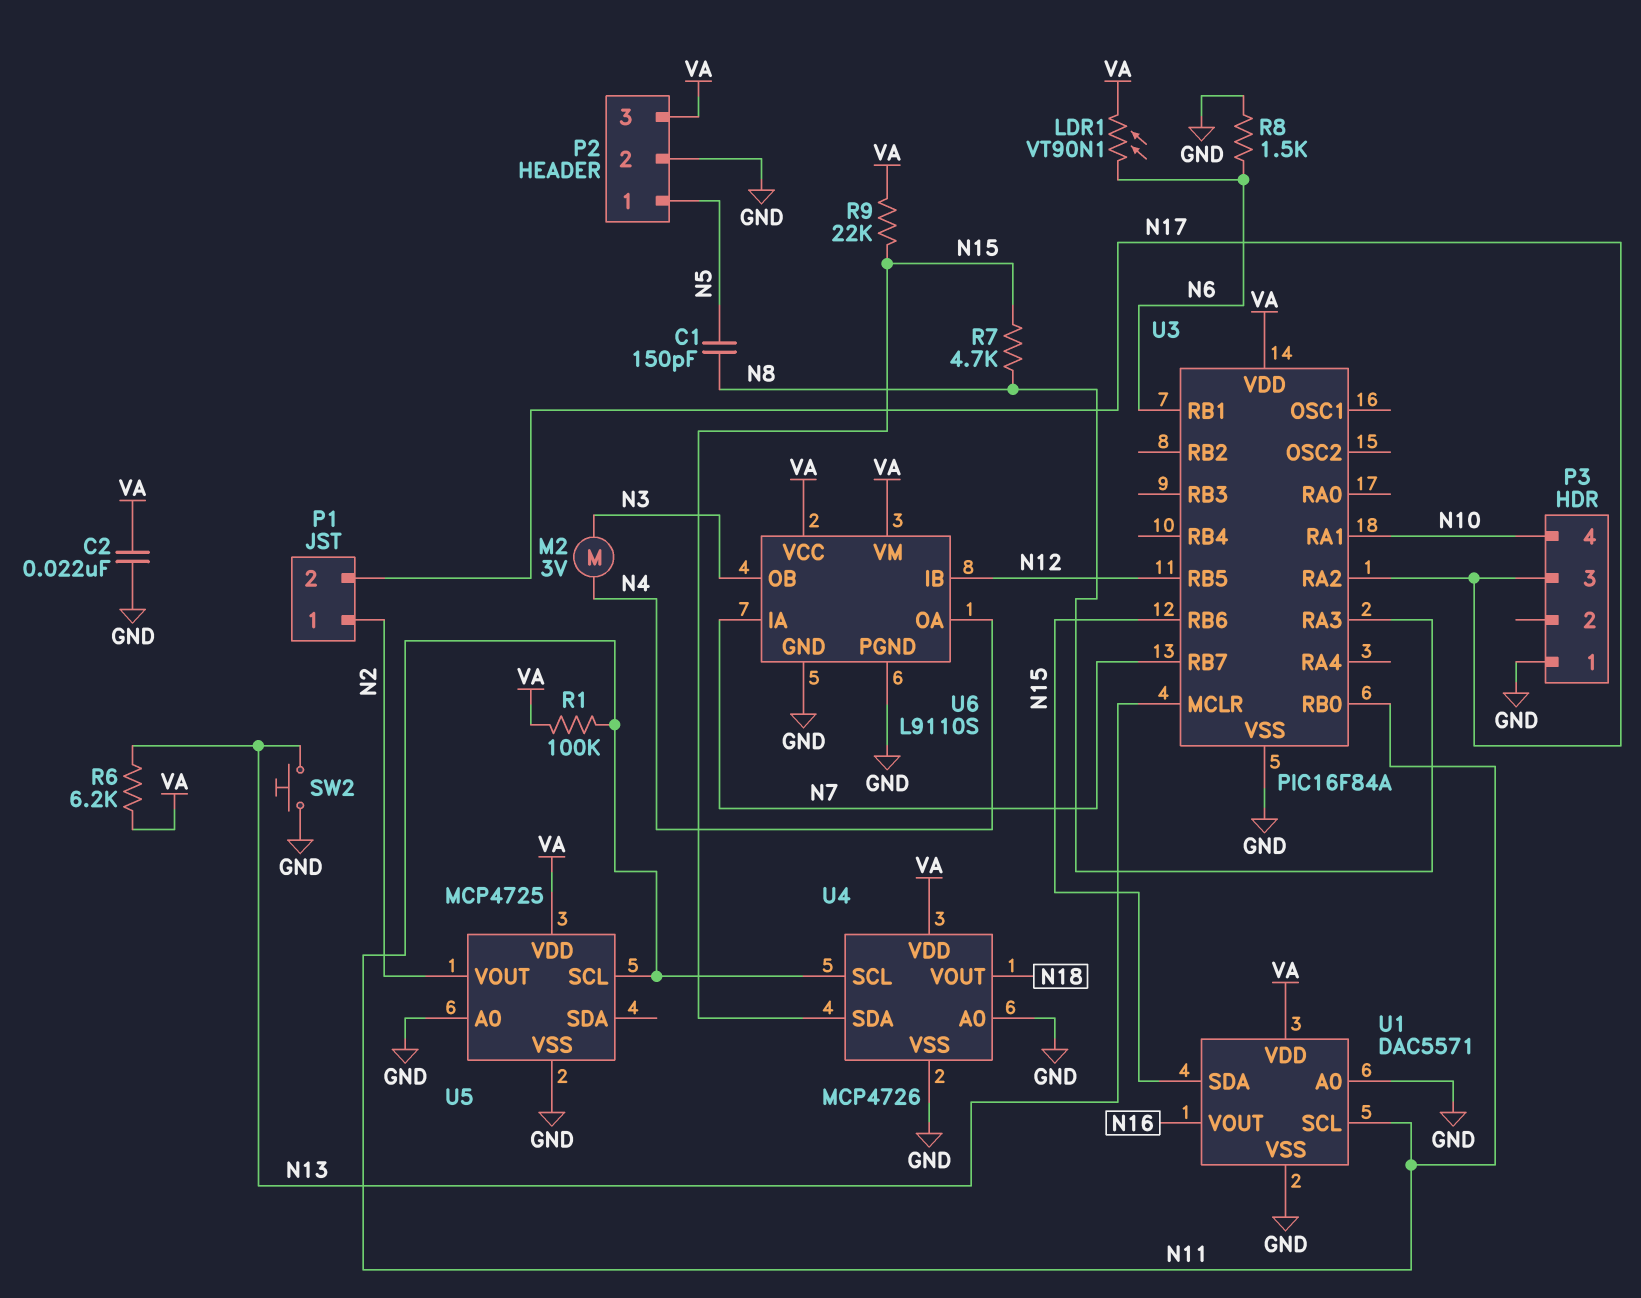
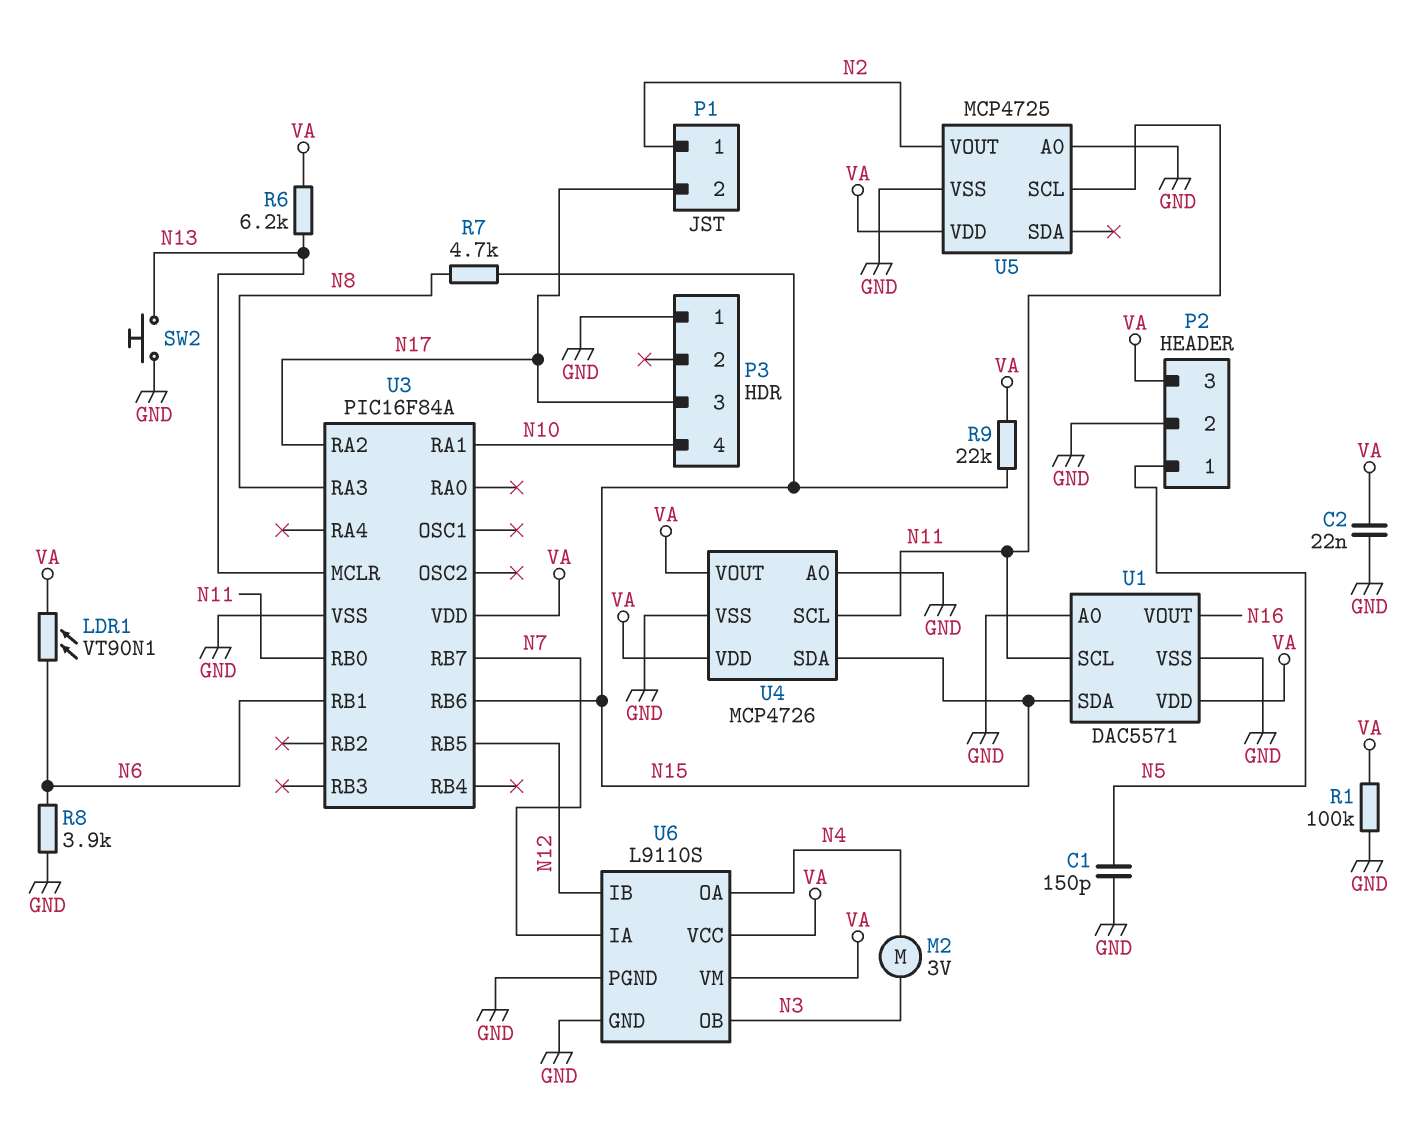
C1: 150pF (N5, N8) -> 150pF (GND, N5)
R1: 100k (N11, VA) -> 100k (GND, VA)
R8: 1.5k (GND, N6) -> 3.9k (GND, N6)
U4 pin VOUT: N18 -> VA

